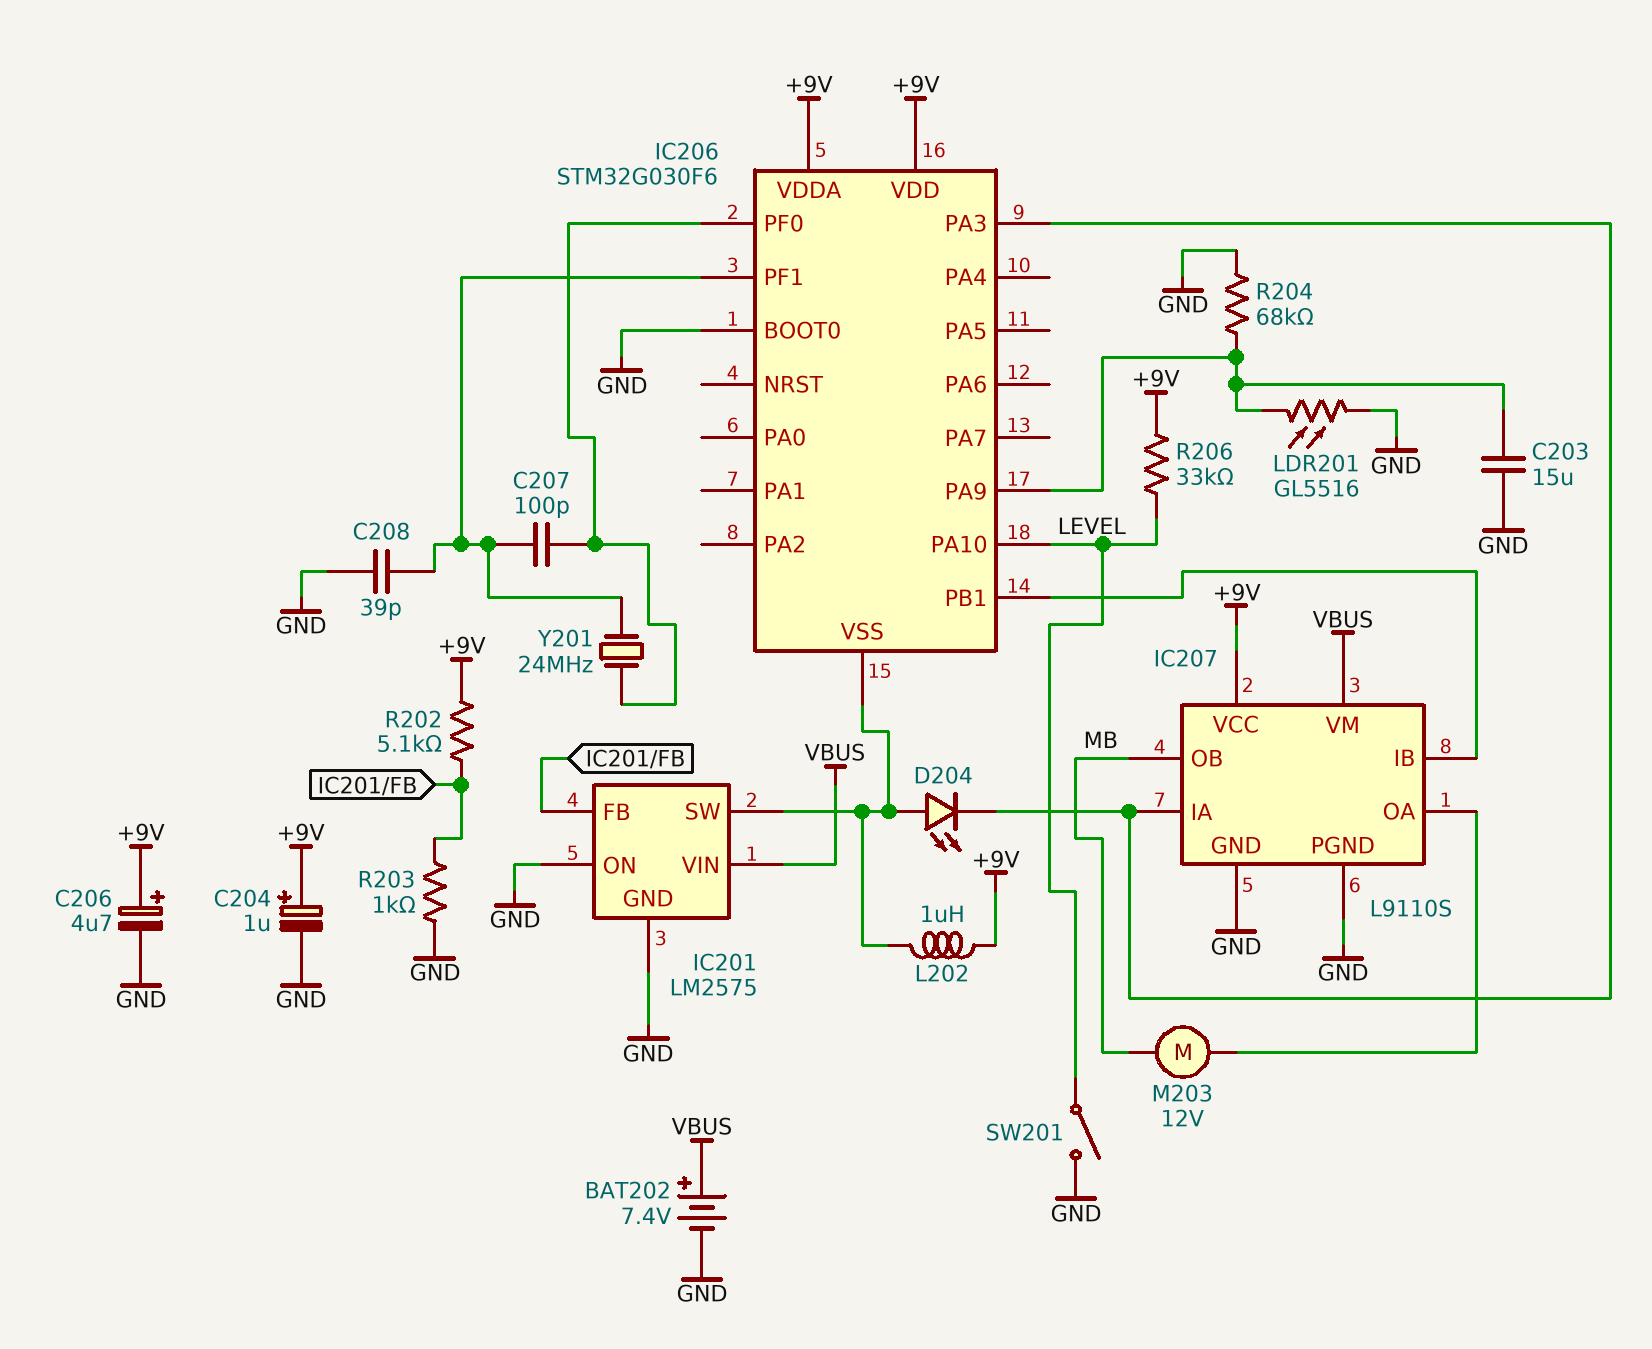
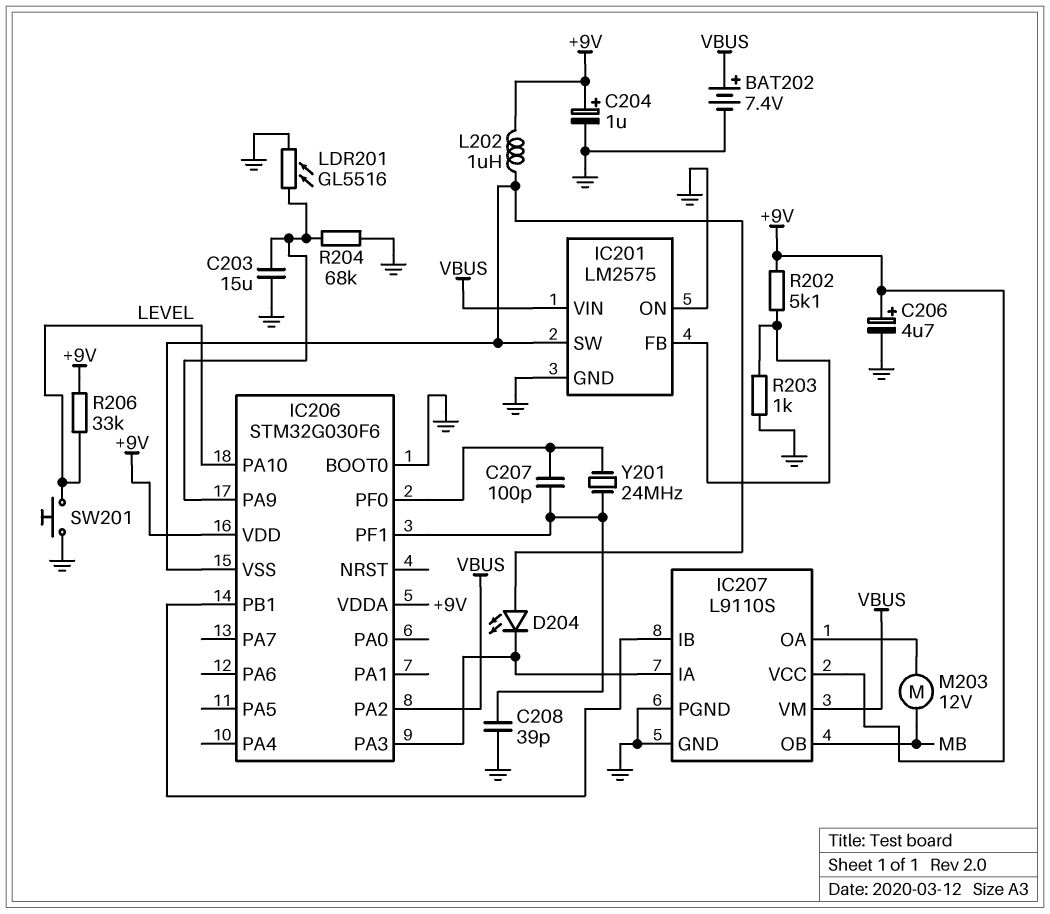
IC206 pin PA2: none -> VBUS
SW201: switch (GND, LEVEL) -> button (GND, LEVEL)

